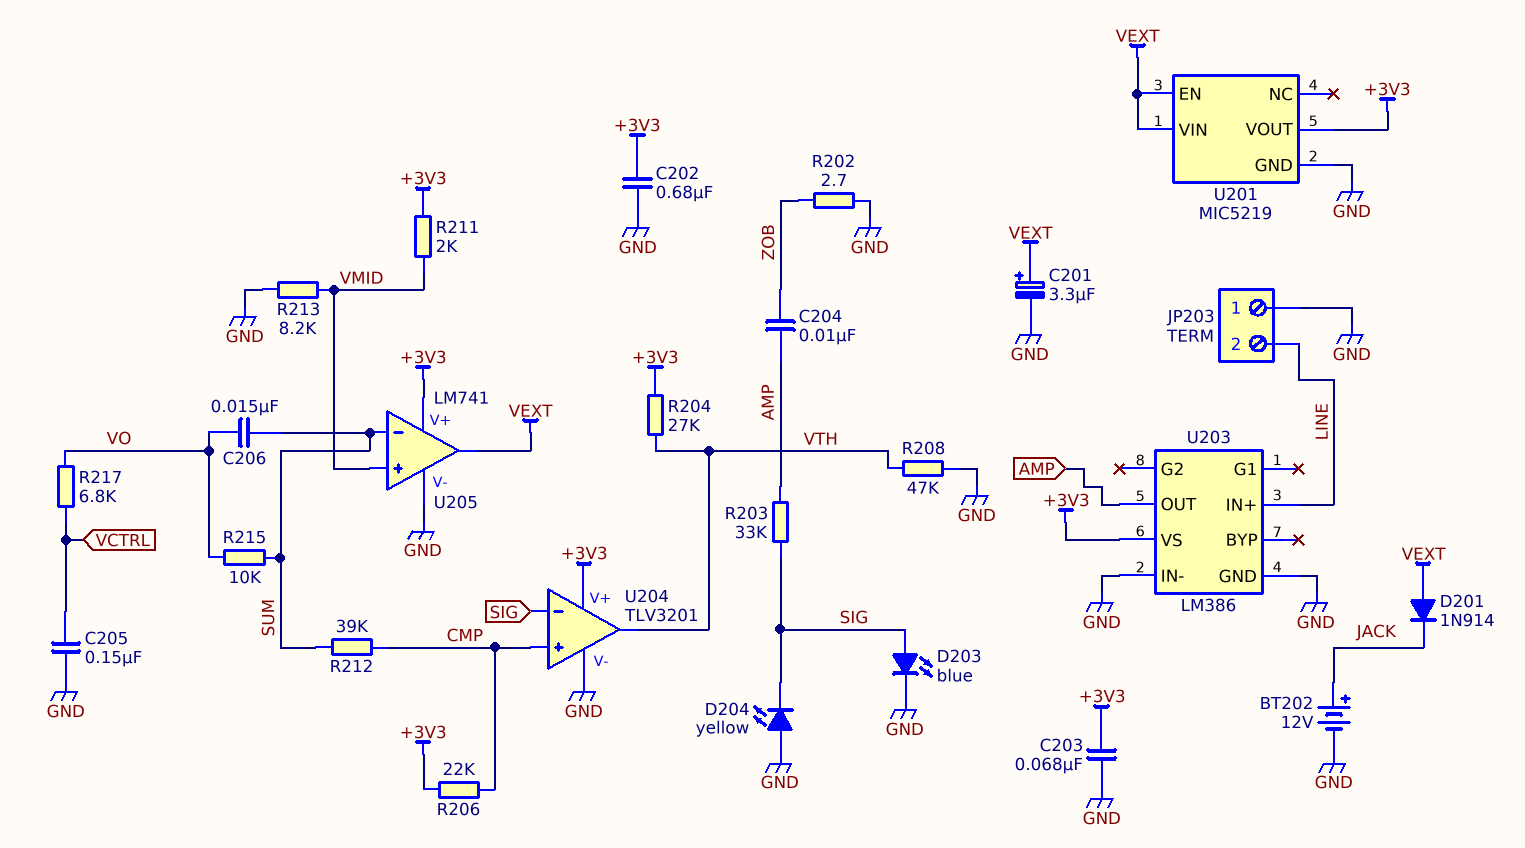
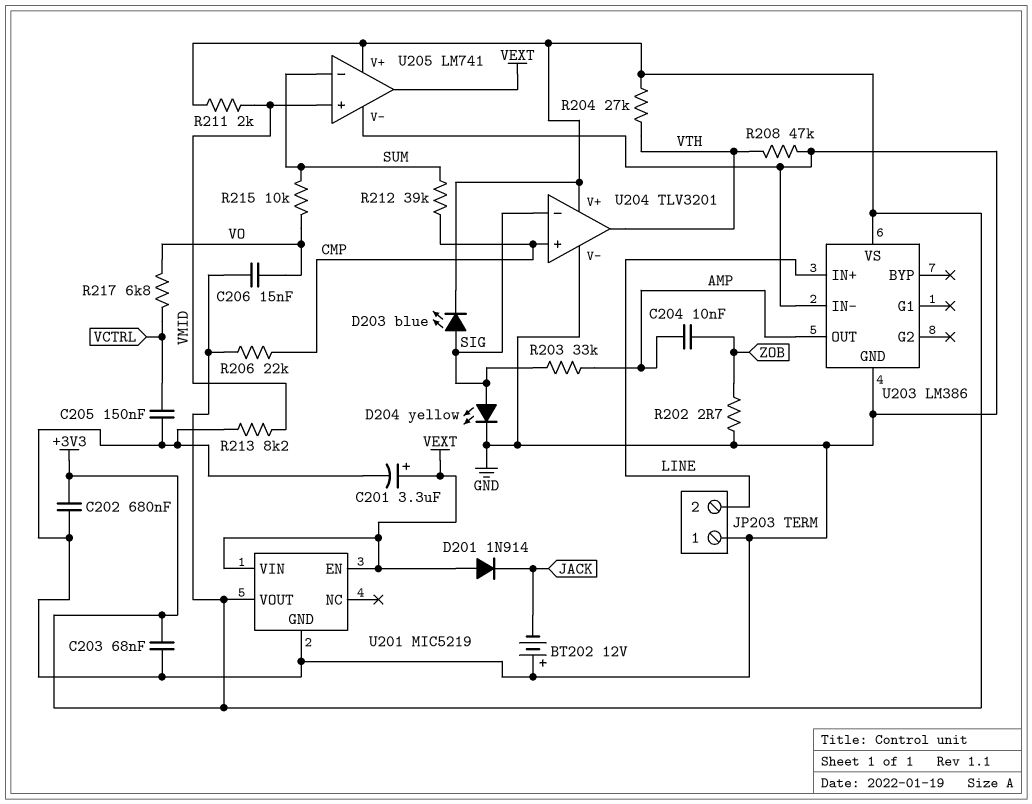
BT202: 12V (plus JACK, minus GND) -> 12V (plus GND, minus JACK)
C206: 15nF (SUM, VO) -> 15nF (+3V3, VO)
D203: LED blue (A SIG, K GND) -> LED blue (A SIG, K +3V3)
D204: LED yellow (A GND, K SIG) -> LED yellow (A SIG, K GND)

